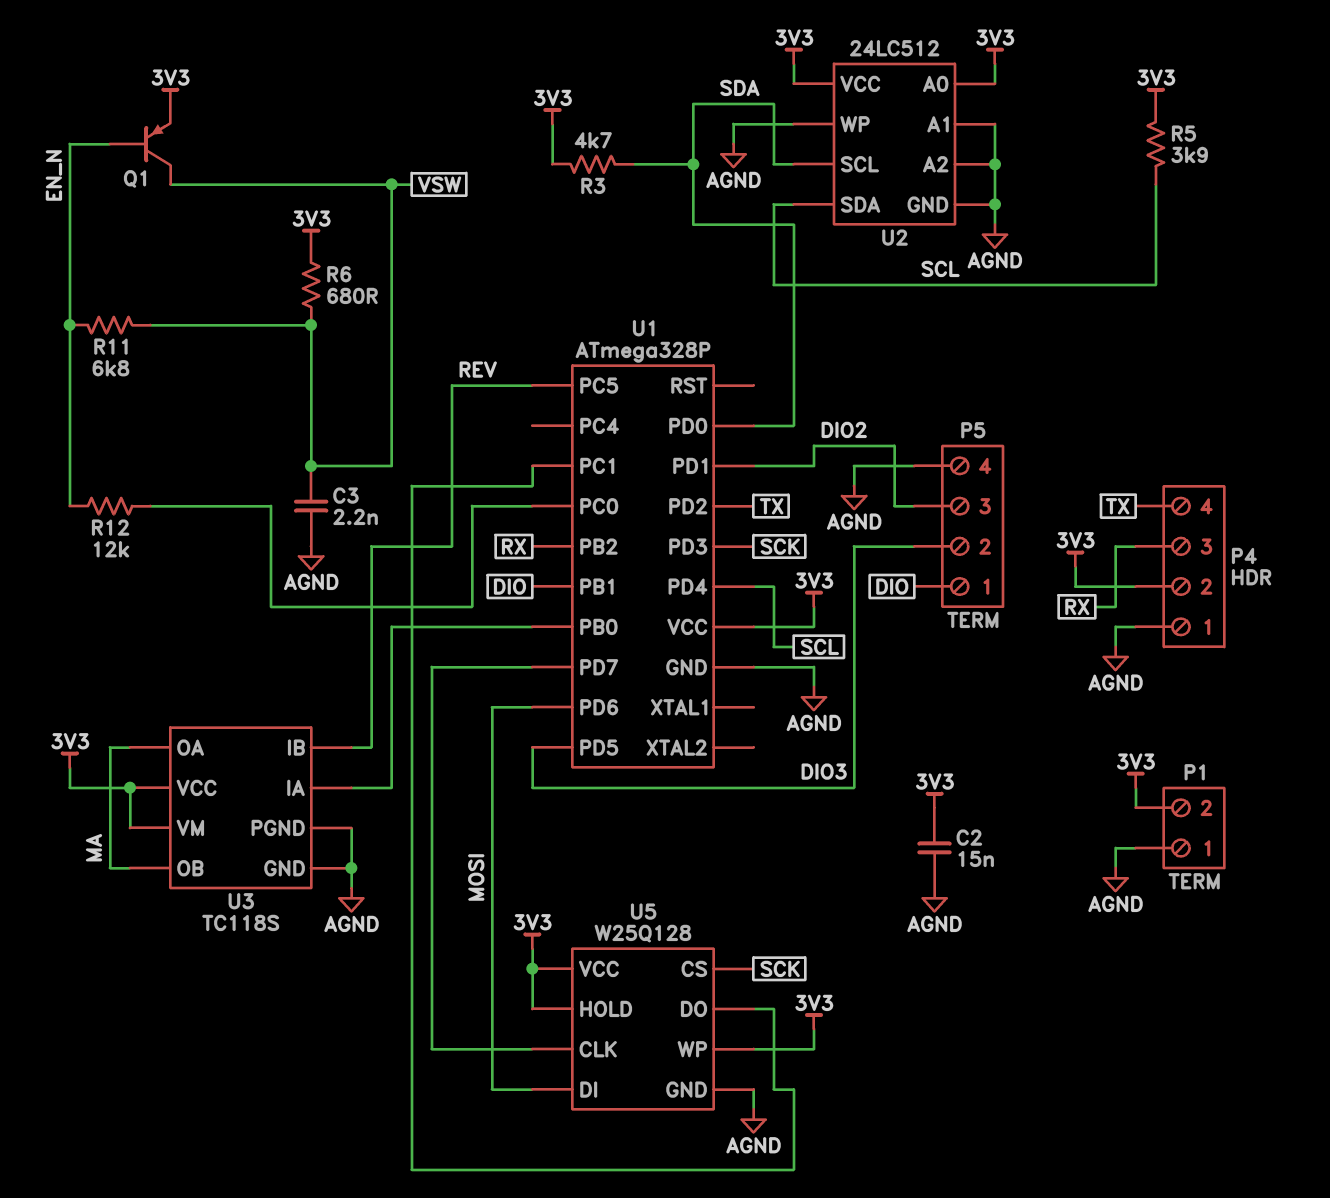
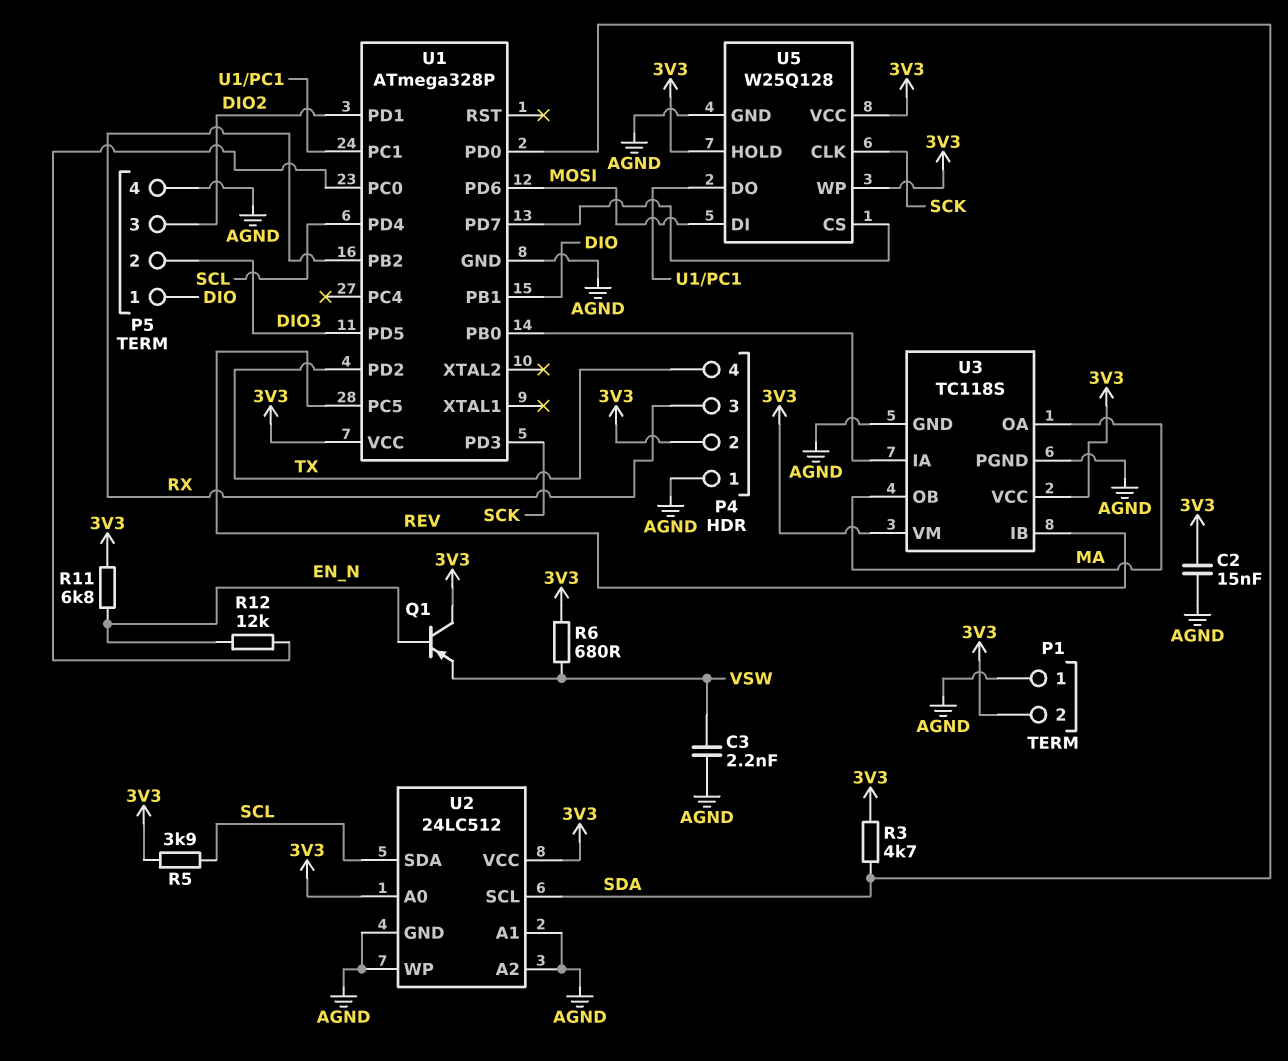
Q1: PNP (B EN_N, C VSW, E 3V3) -> PNP (B EN_N, C 3V3, E VSW)
R11: 6.8k (EN_N, VSW) -> 6.8k (3V3, EN_N)
U5 pin CLK: U1/PD7 -> SCK
U5 pin CS: SCK -> U1/PD7

